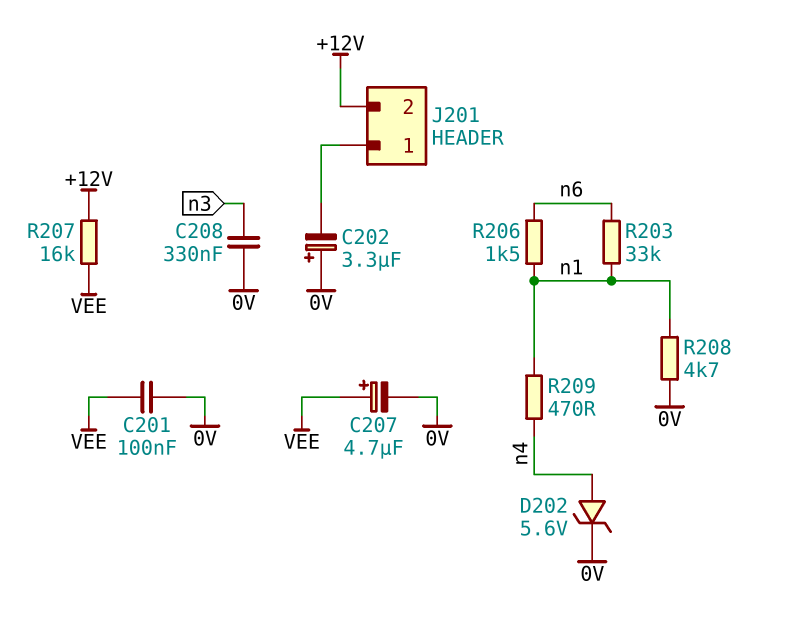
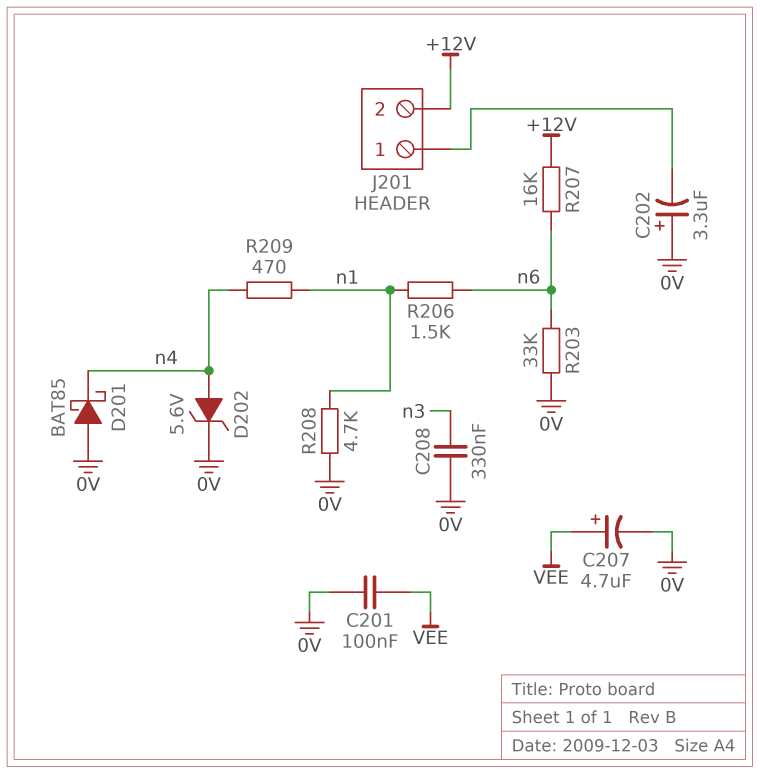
D201: none -> schottky BAT85 (A 0V, K n4)
R203: 33k (n1, n6) -> 33k (0V, n6)
R207: 16k (+12V, VEE) -> 16k (+12V, n6)

